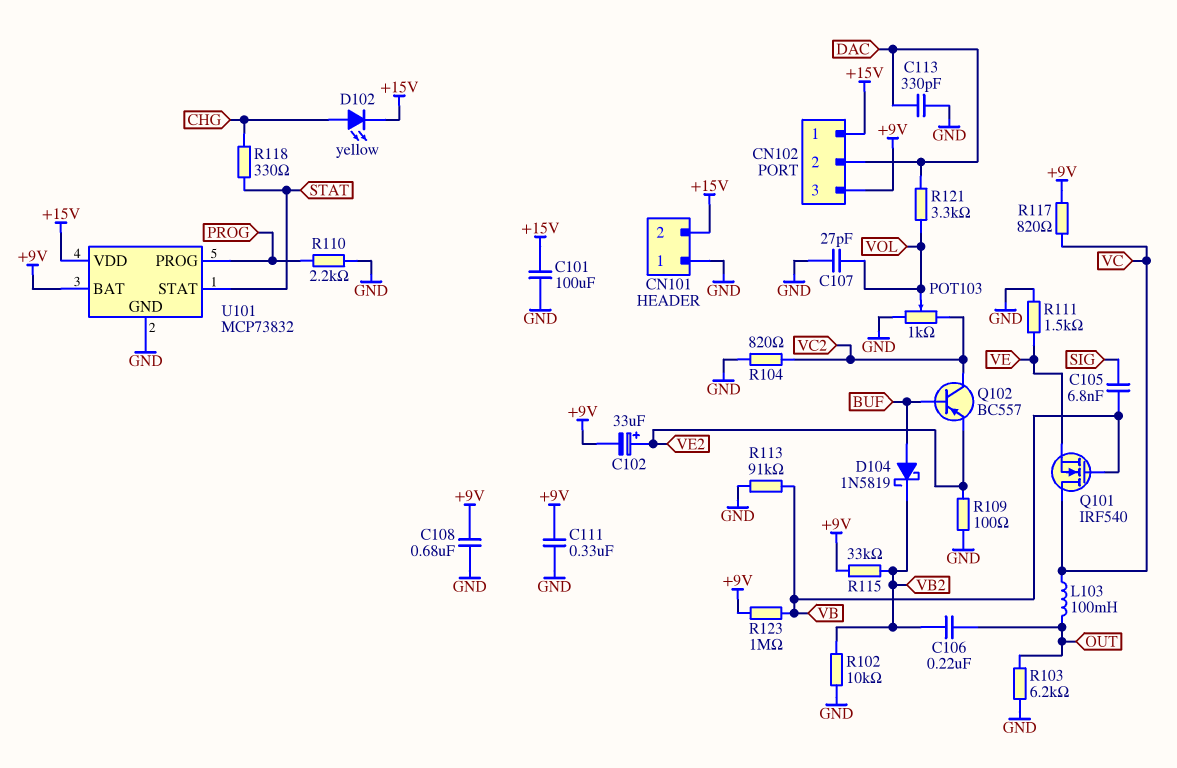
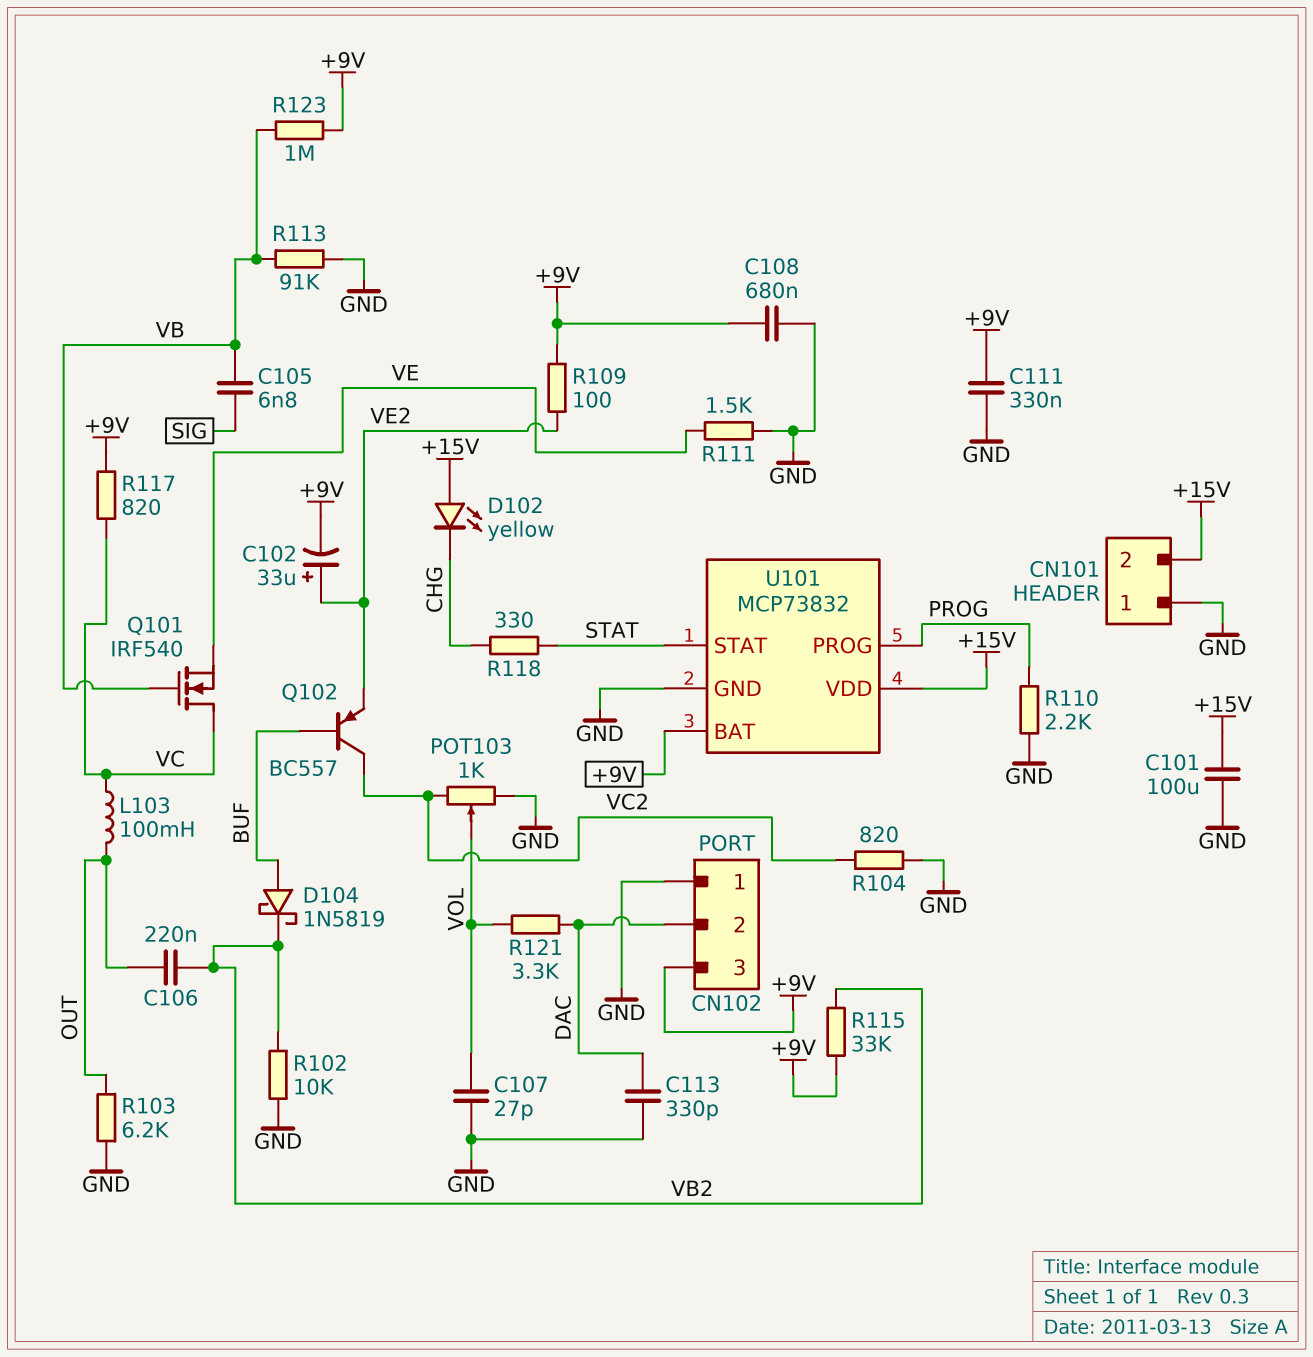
CN102 pin 1: +15V -> GND
D102: LED yellow (A CHG, K +15V) -> LED yellow (A +15V, K CHG)
R109: 100 (GND, VE2) -> 100 (+9V, VE2)

